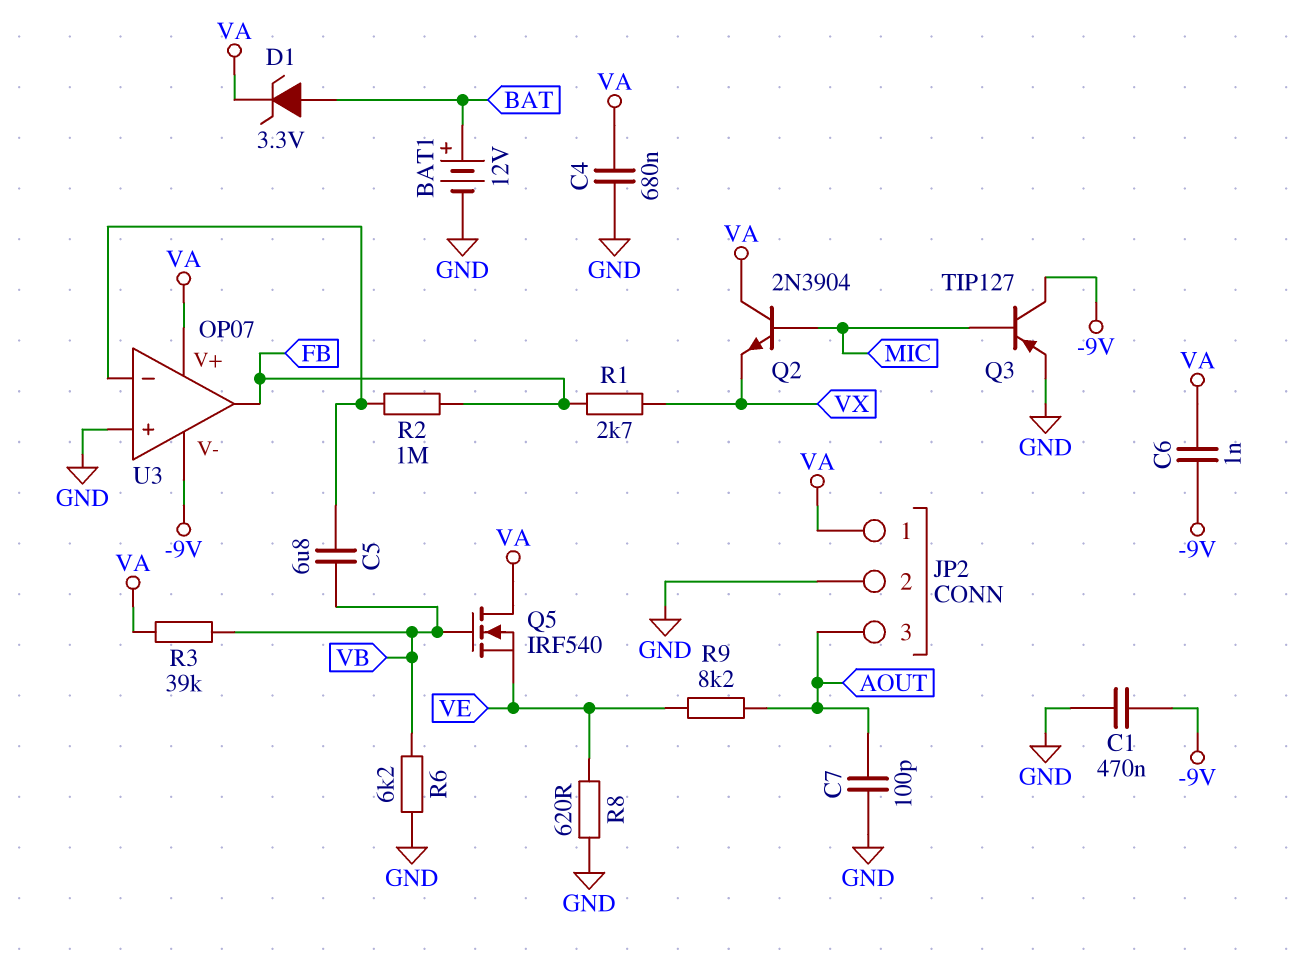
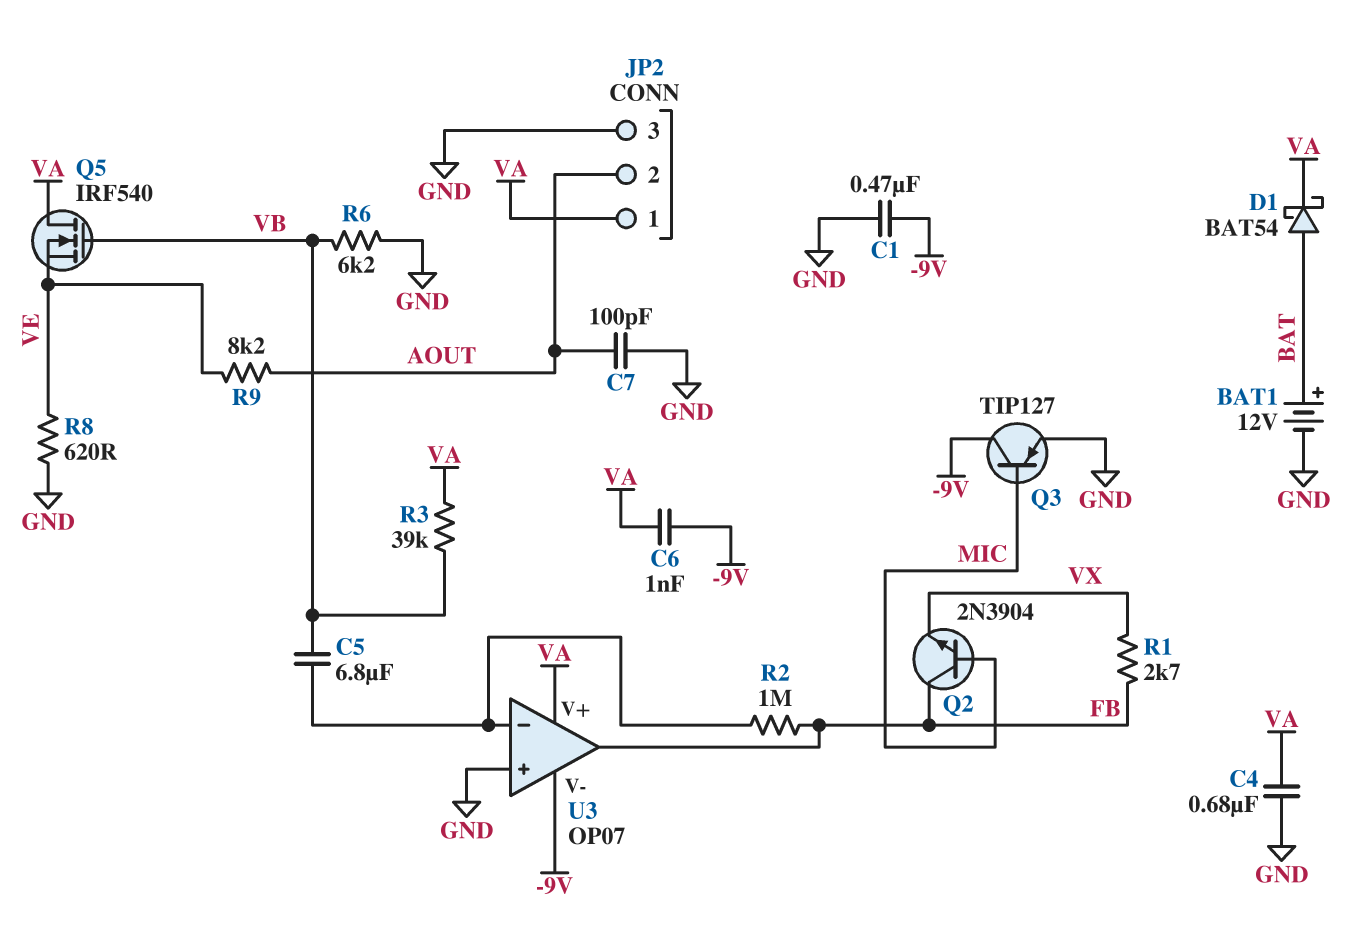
D1: zener 3.3V (A BAT, K VA) -> schottky BAT54 (A BAT, K VA)
JP2 pin 2: GND -> AOUT
JP2 pin 3: AOUT -> GND
Q2: NPN 2N3904 (B MIC, C VA, E VX) -> NPN 2N3904 (B MIC, C FB, E VX)

